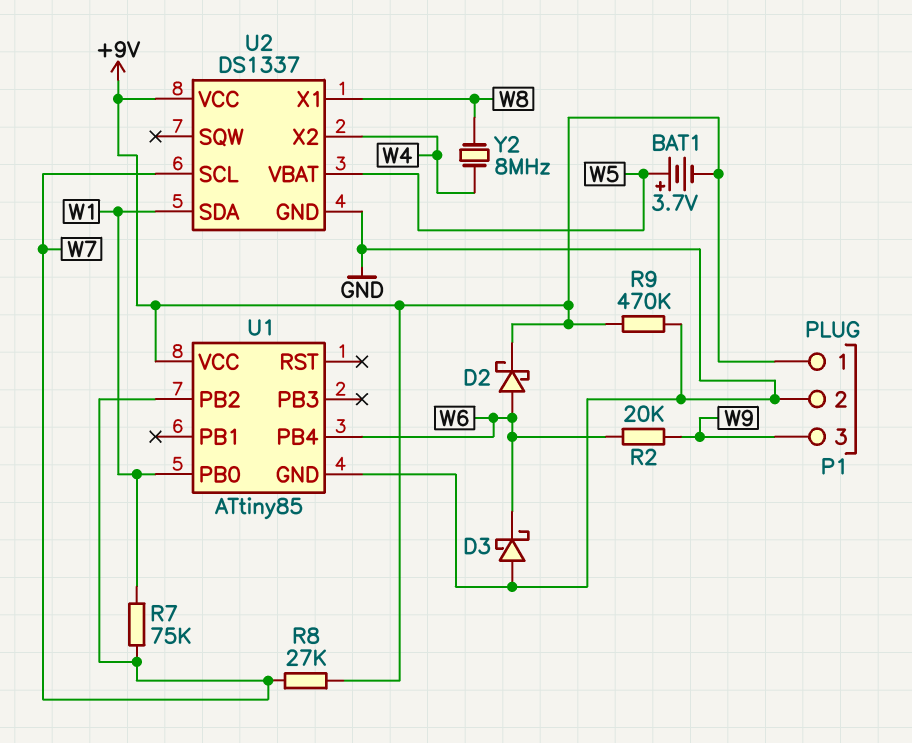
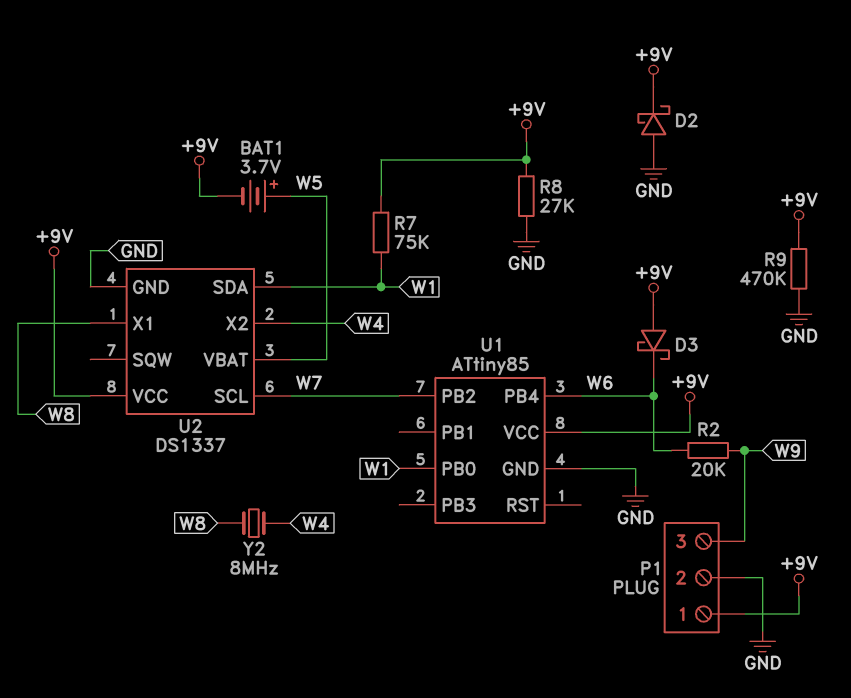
D2: schottky (A W6, K +9V) -> schottky (A GND, K +9V)
D3: schottky (A GND, K W6) -> schottky (A +9V, K W6)
R7: 75k (W1, W7) -> 75k (+9V, W1)
R8: 27k (+9V, W7) -> 27k (+9V, GND)

